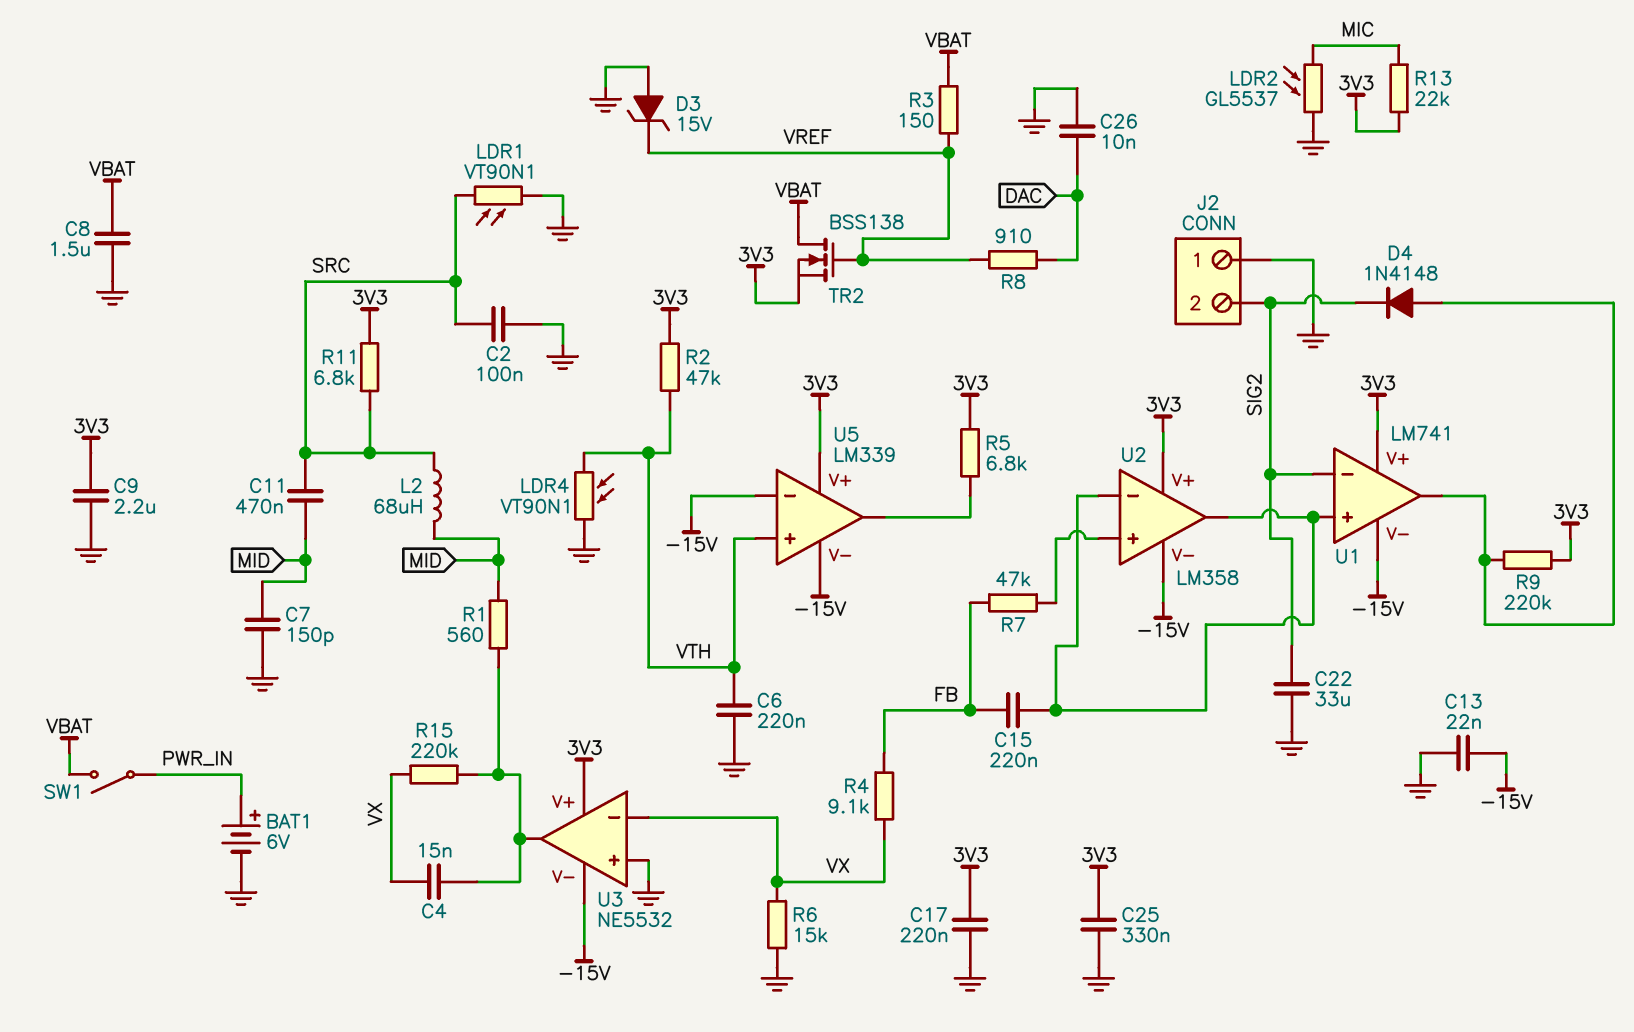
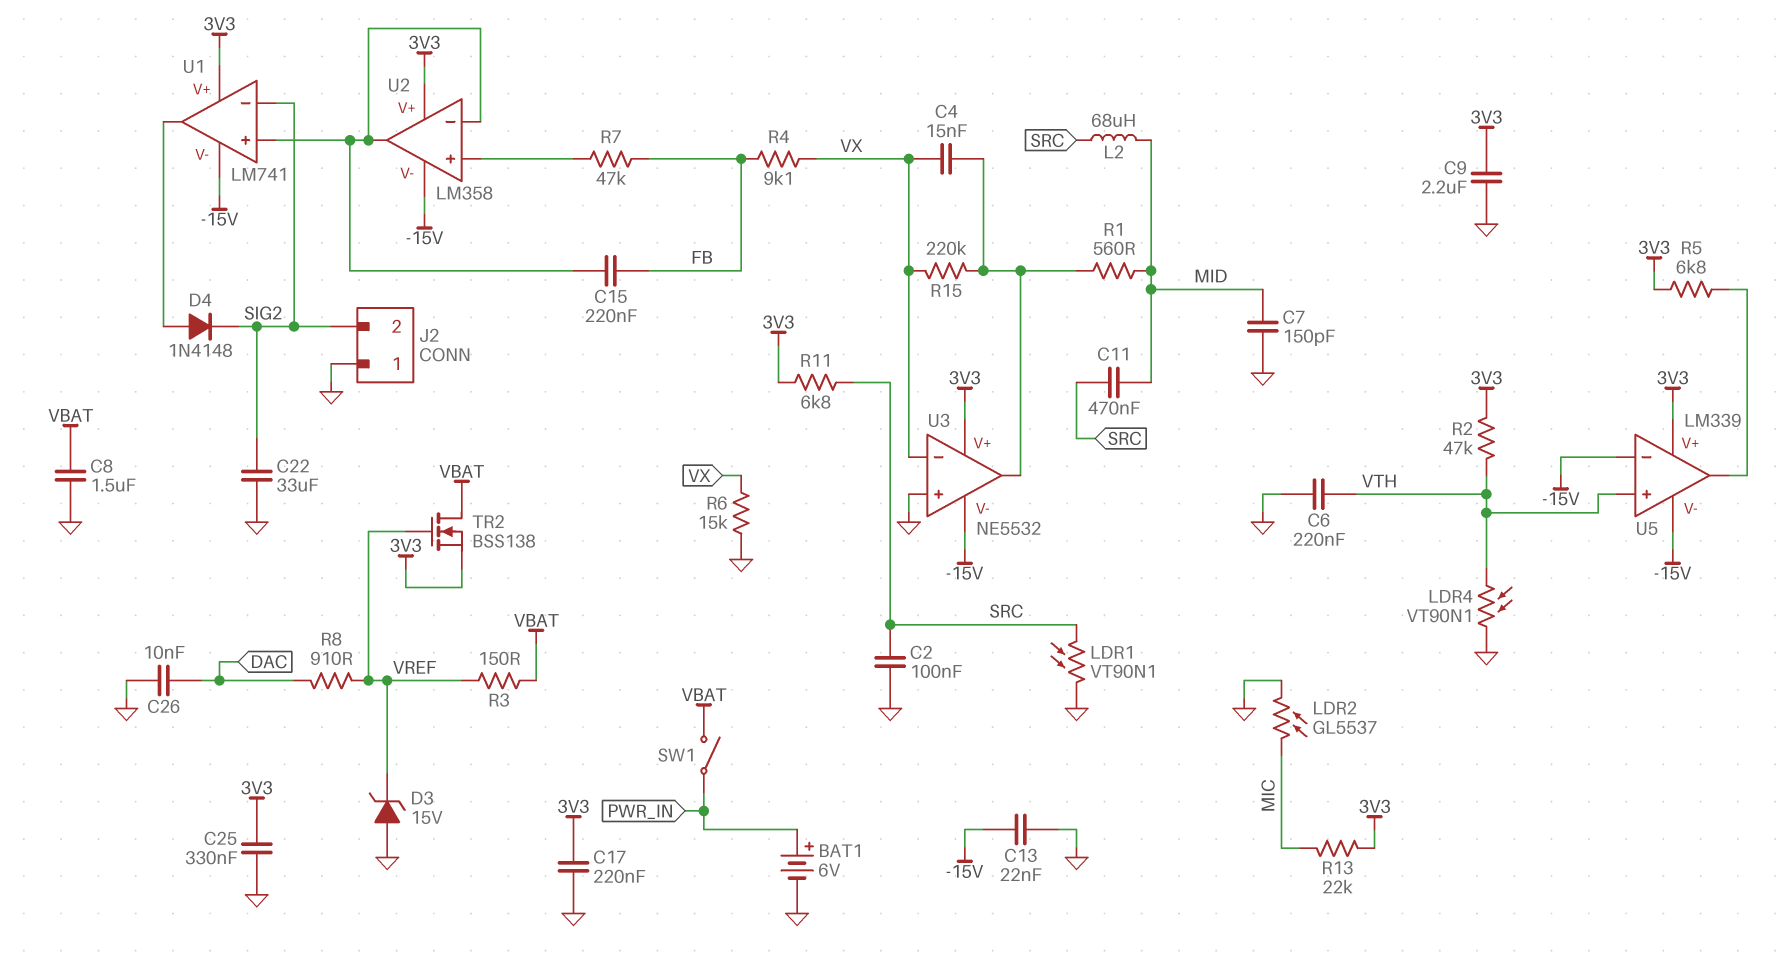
R9: 220k (3V3, U1/out) -> none

